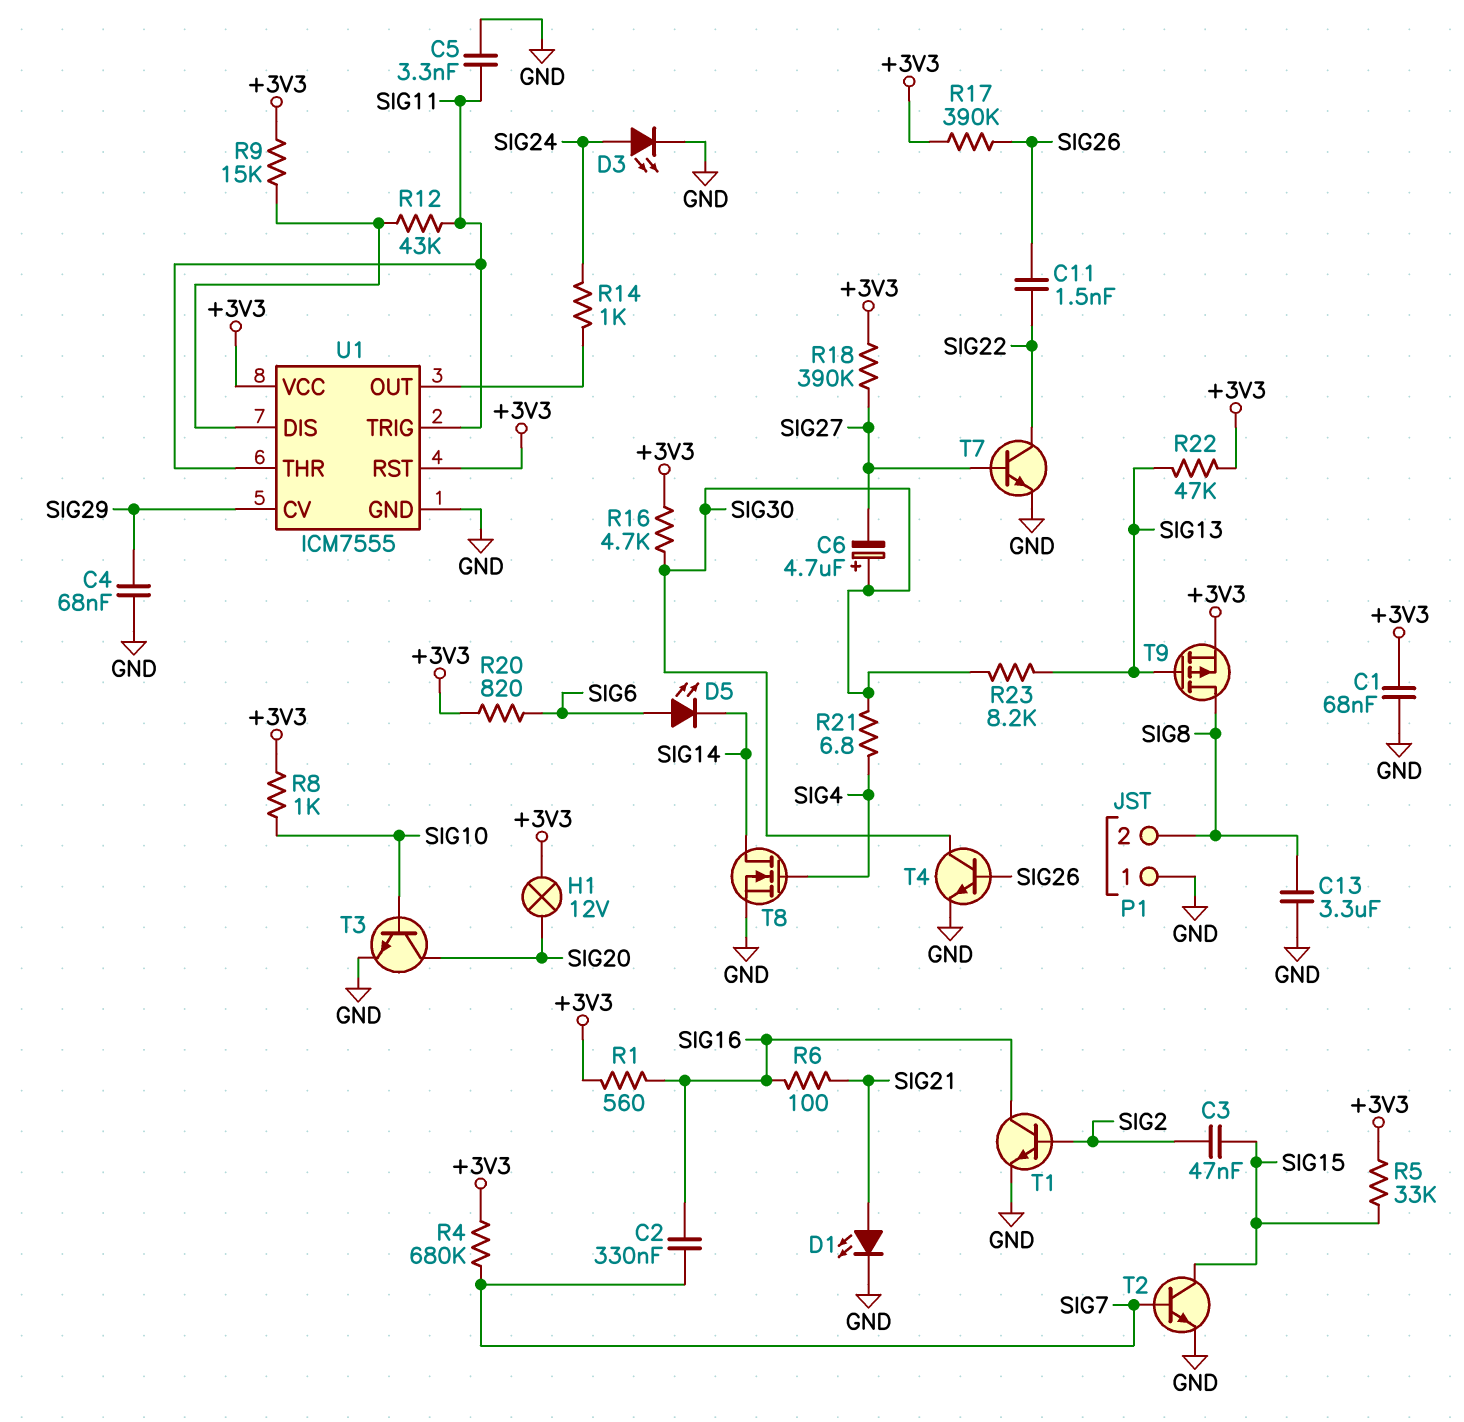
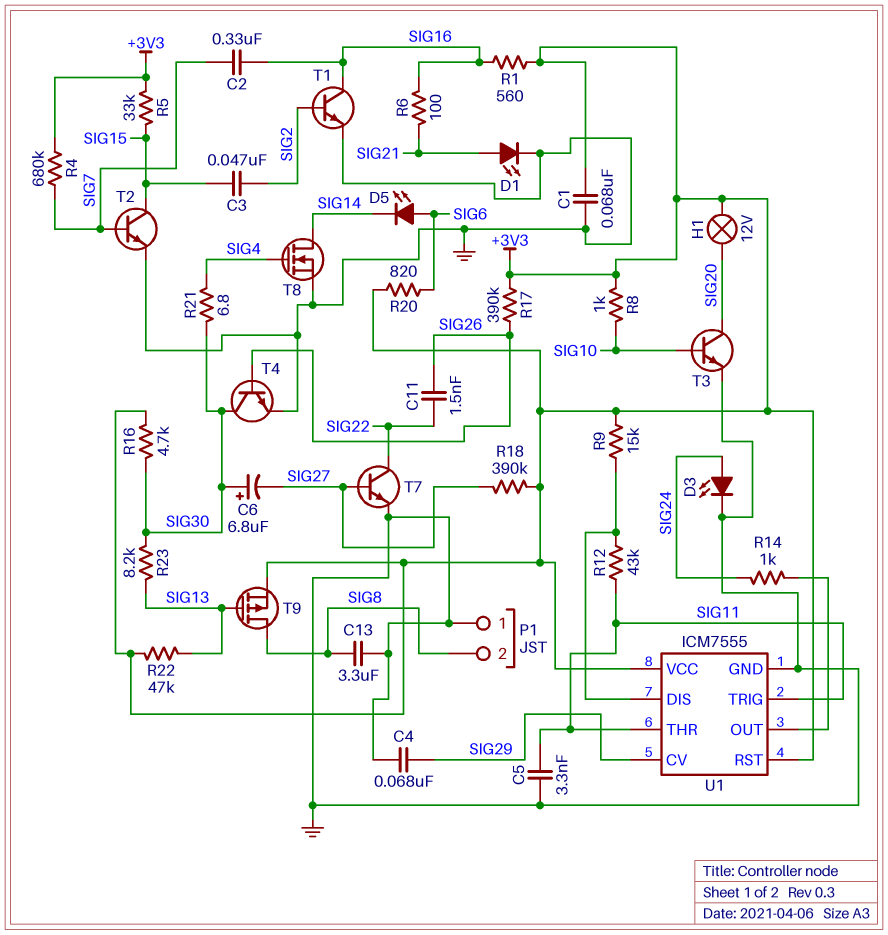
C6: 4.7uF (plus SIG30, minus SIG27) -> 6.8uF (plus SIG30, minus SIG27)

